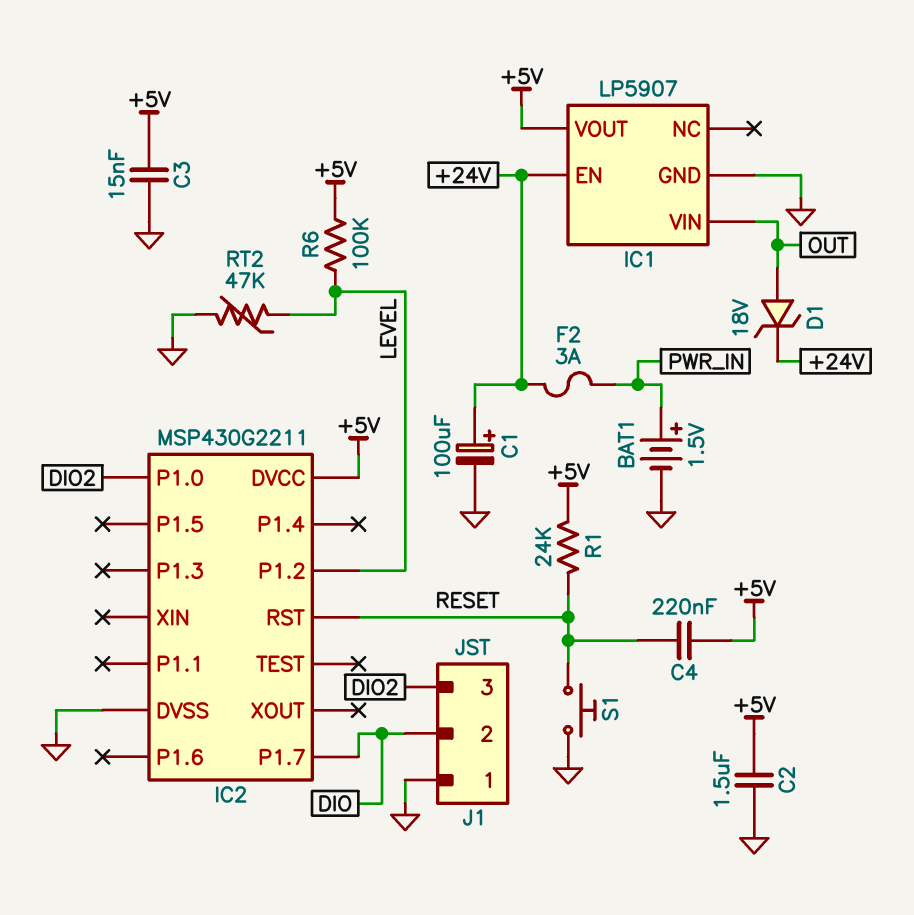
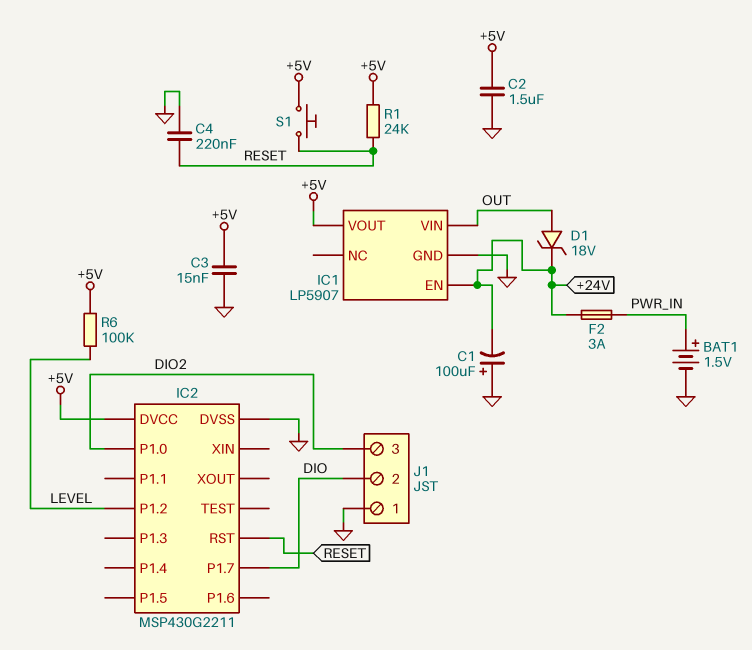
C1: 100uF (plus +24V, minus GND) -> 100uF (plus GND, minus +24V)
C4: 220nF (+5V, RESET) -> 220nF (GND, RESET)
RT2: 47k (GND, LEVEL) -> none
S1: button (GND, RESET) -> button (+5V, RESET)

